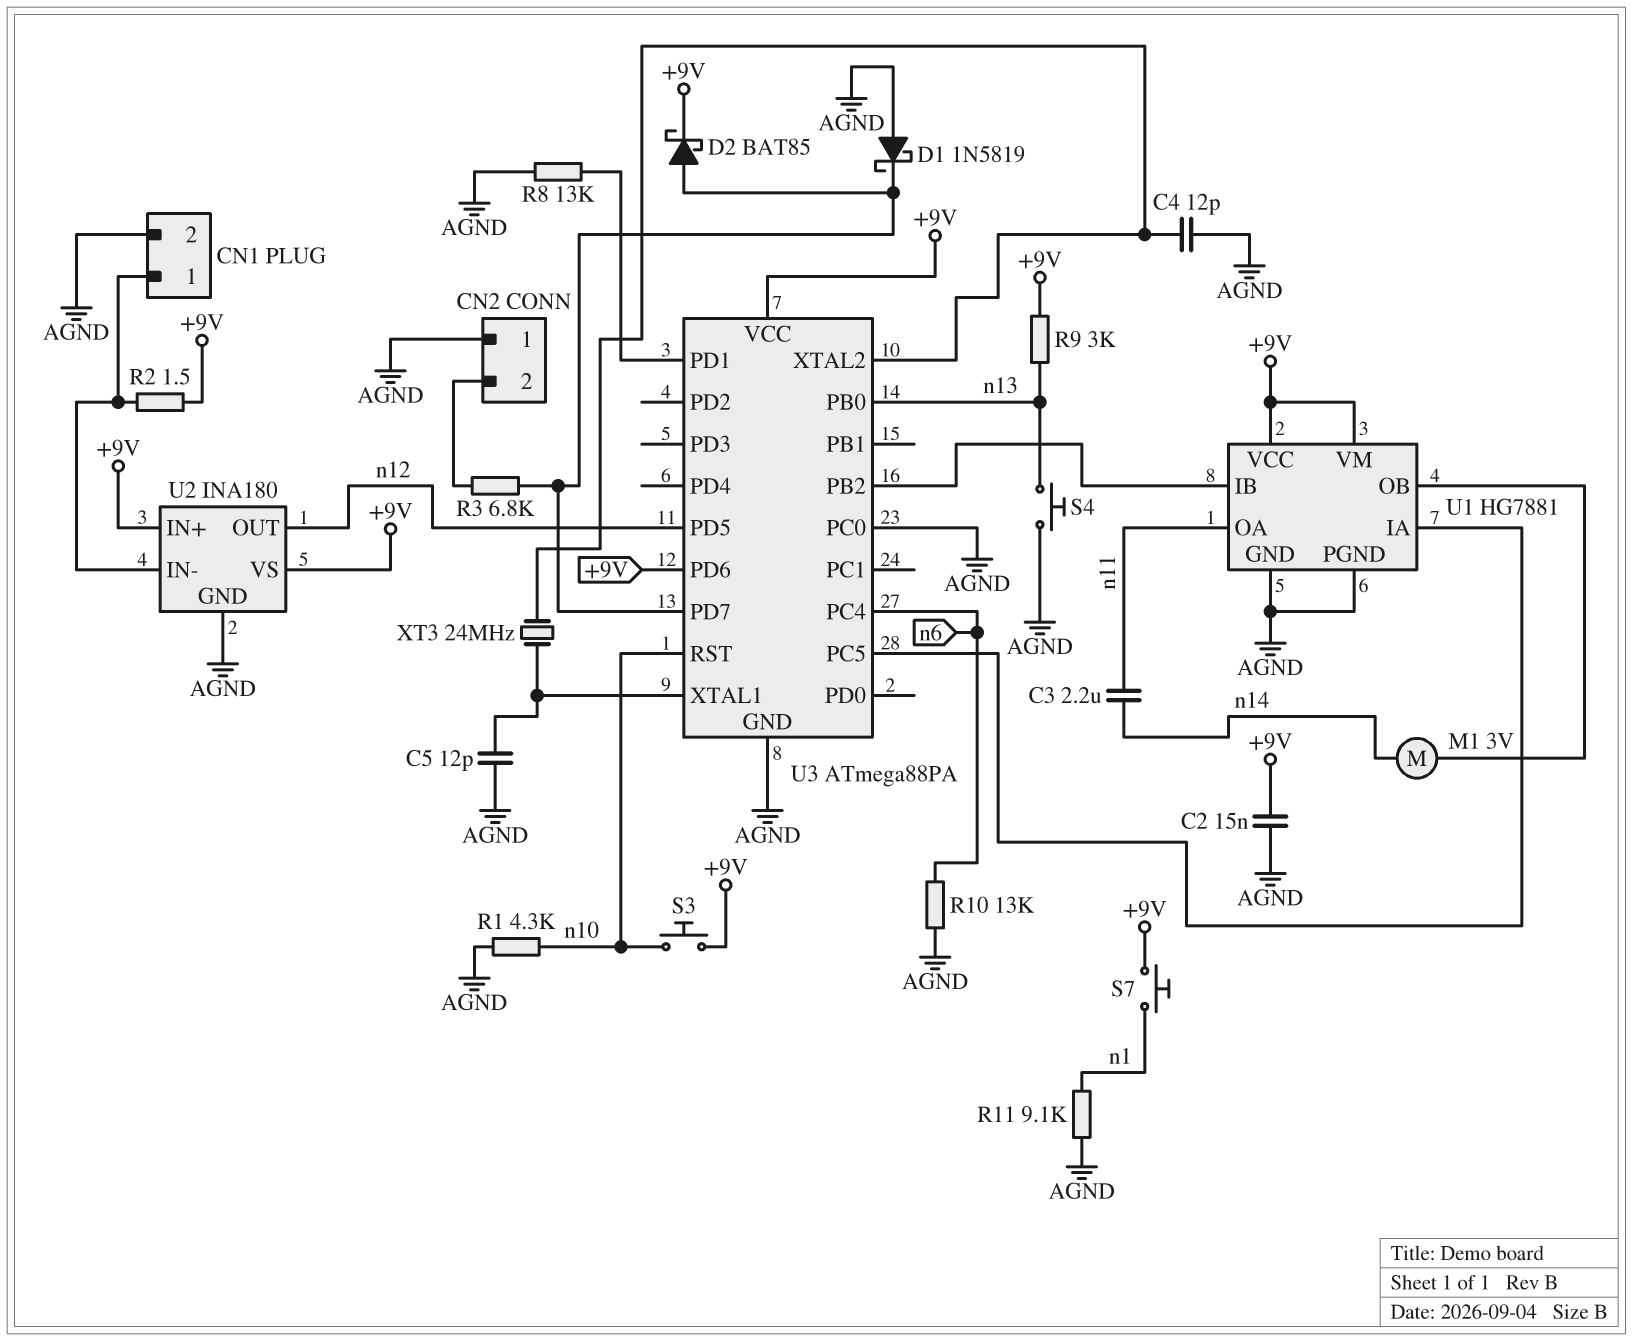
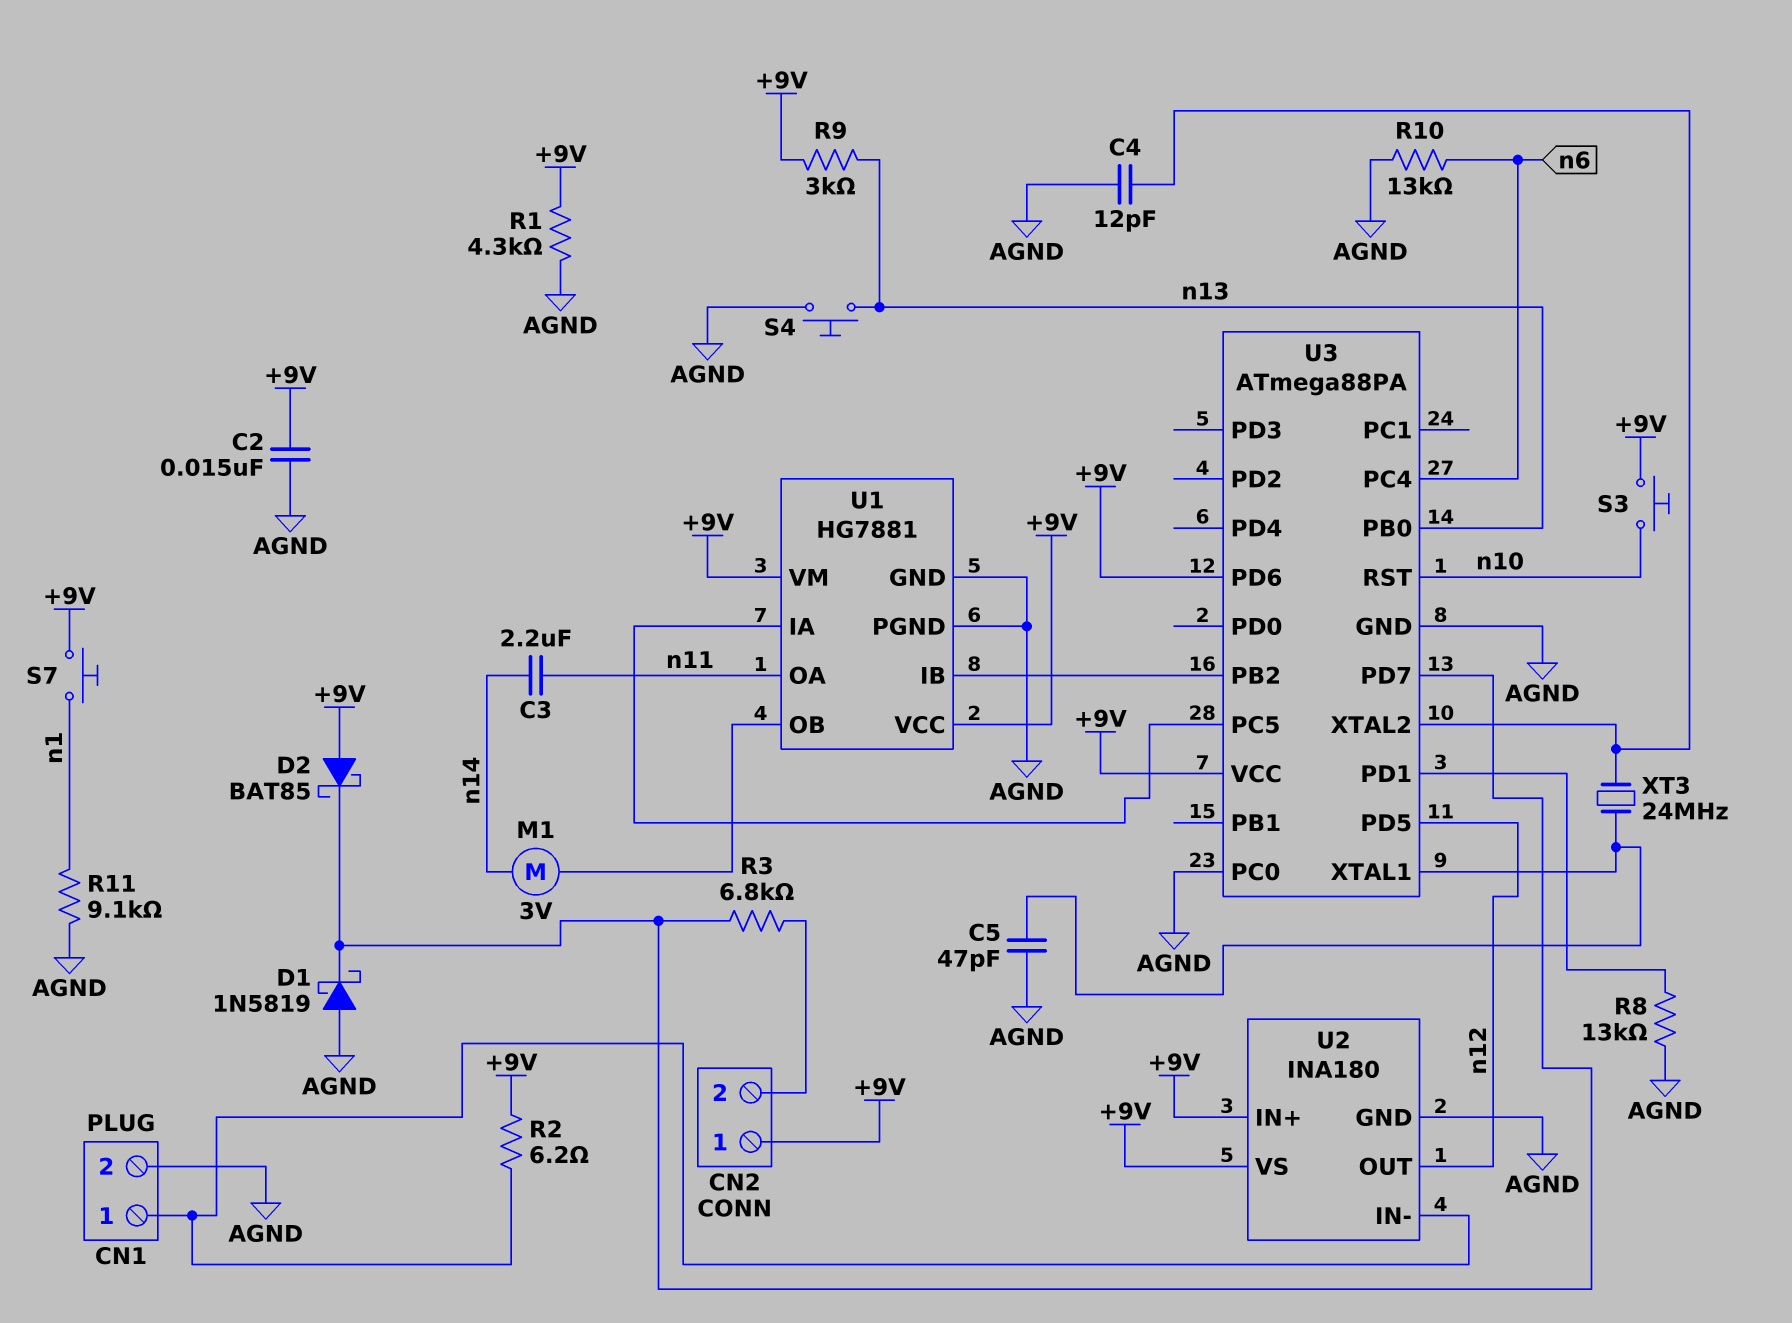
C5: 12pF (AGND, U3/XTAL1) -> 47pF (AGND, U3/XTAL1)
CN2 pin 1: AGND -> +9V
D2: schottky BAT85 (A U3/PD7, K +9V) -> schottky BAT85 (A +9V, K U3/PD7)
R1: 4.3k (AGND, n10) -> 4.3k (+9V, AGND)
R2: 1.5 (+9V, CN1/1) -> 6.2 (+9V, CN1/1)

